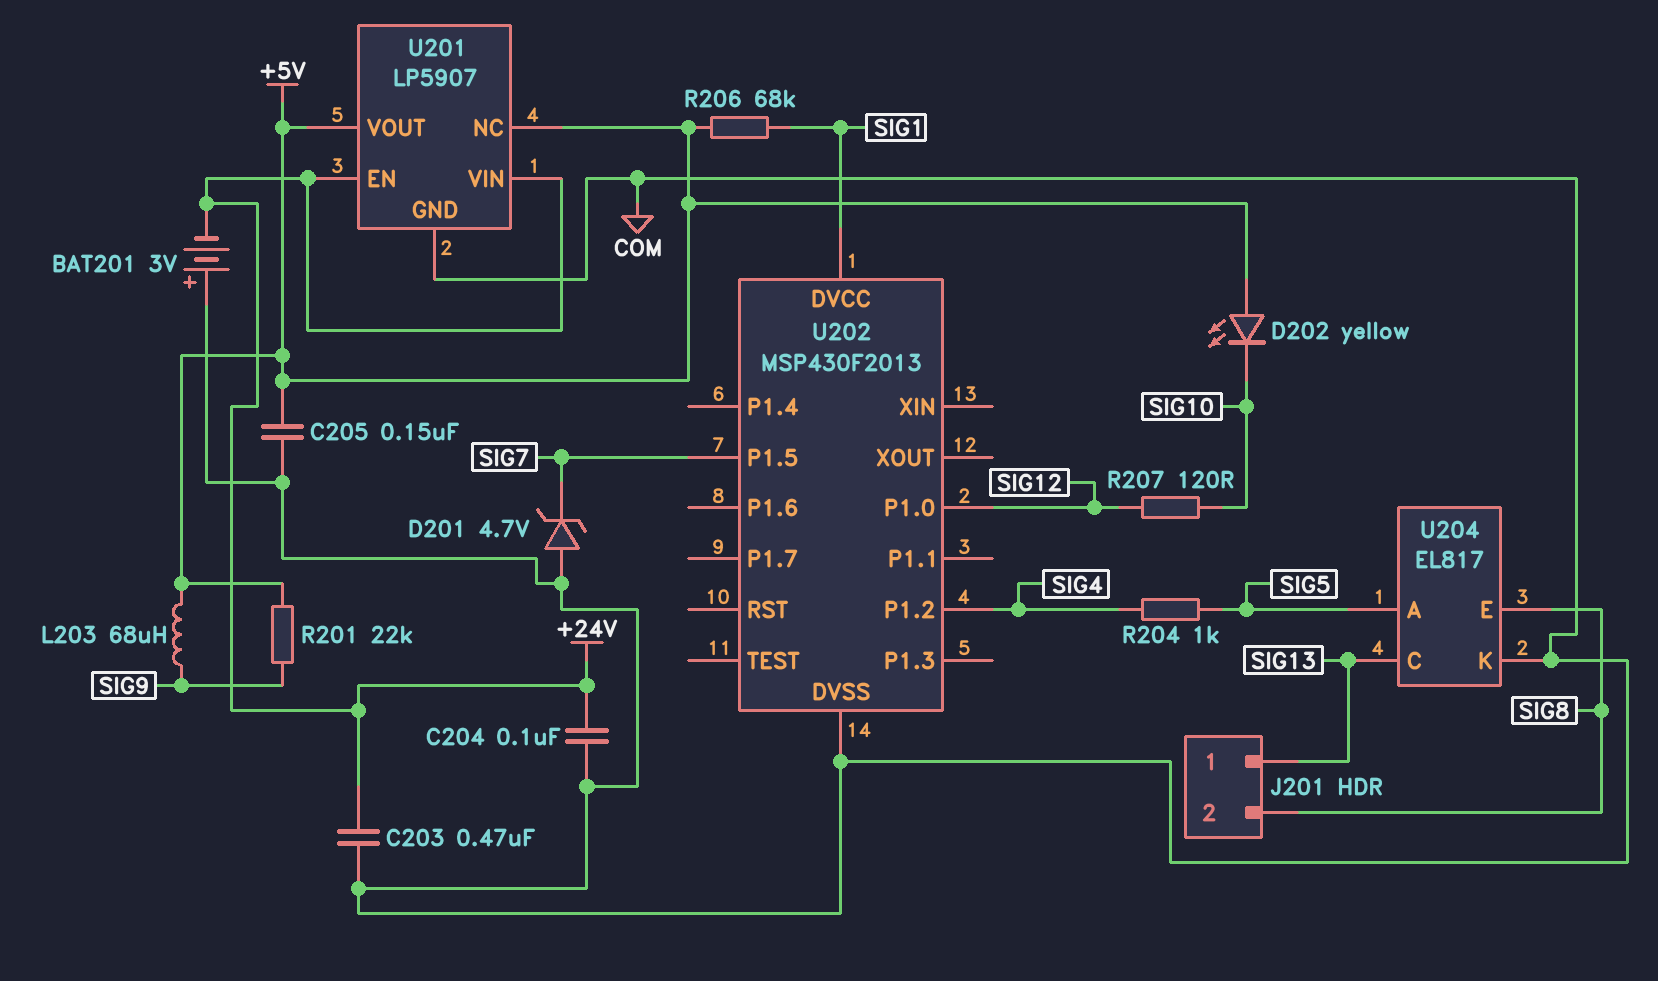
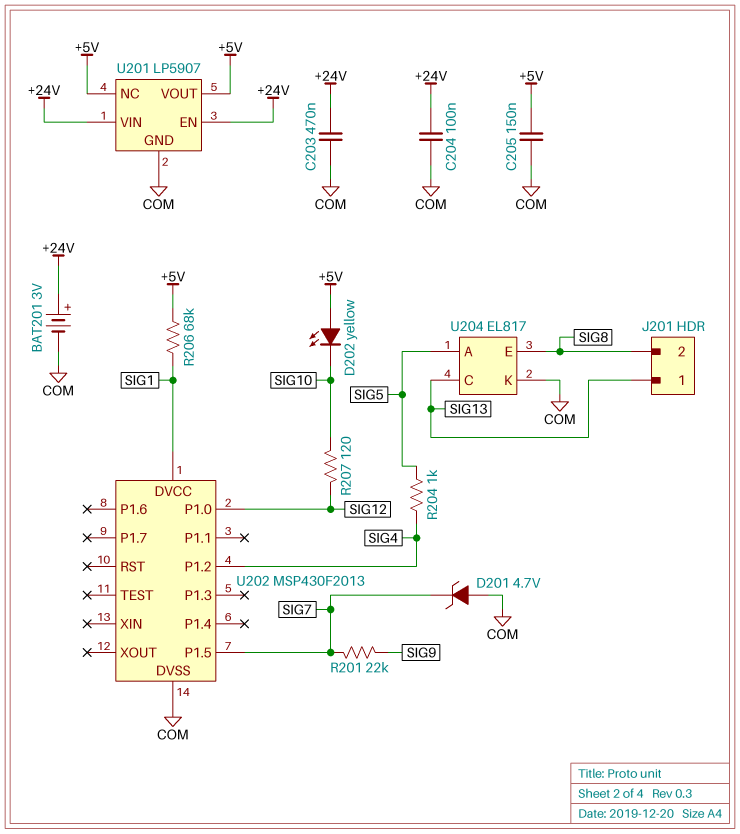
BAT201: 3V (plus COM, minus +24V) -> 3V (plus +24V, minus COM)
L203: 68uH (+5V, SIG9) -> none
R201: 22k (+5V, SIG9) -> 22k (SIG7, SIG9)

